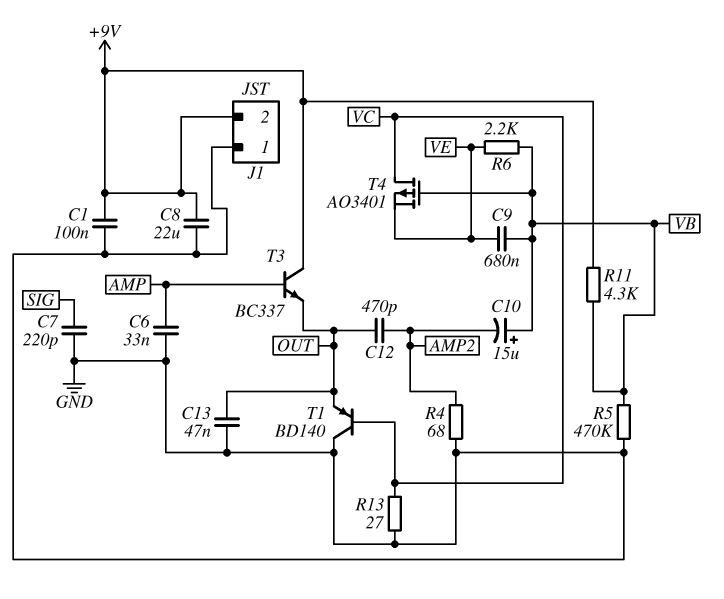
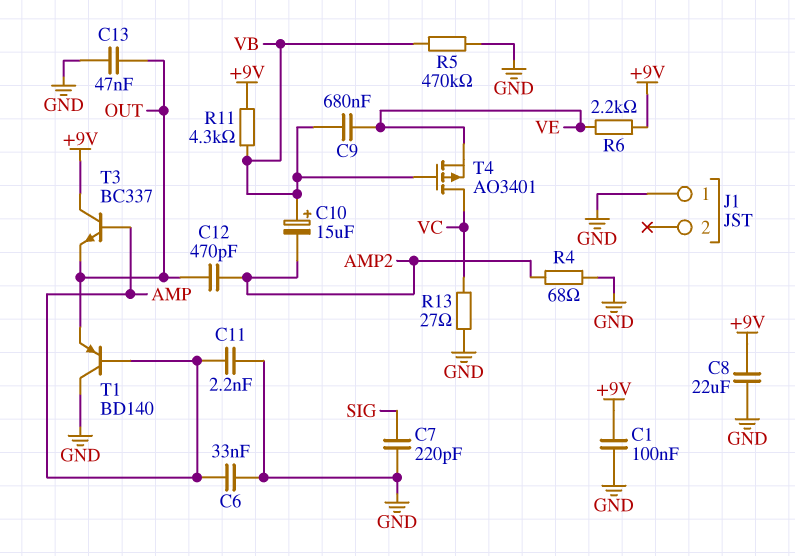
C11: none -> 2.2nF (AMP, GND)
J1 pin 2: +9V -> none
R6: 2.2k (VB, VE) -> 2.2k (+9V, VE)
T1: PNP BD140 (B VC, C GND, E OUT) -> PNP BD140 (B AMP, C GND, E OUT)

